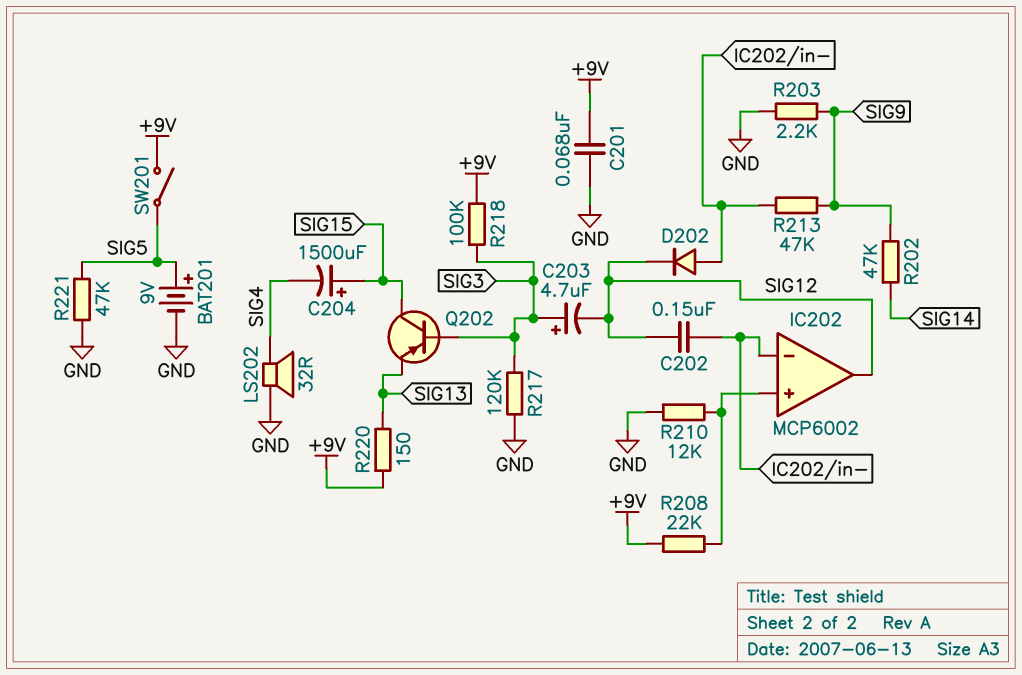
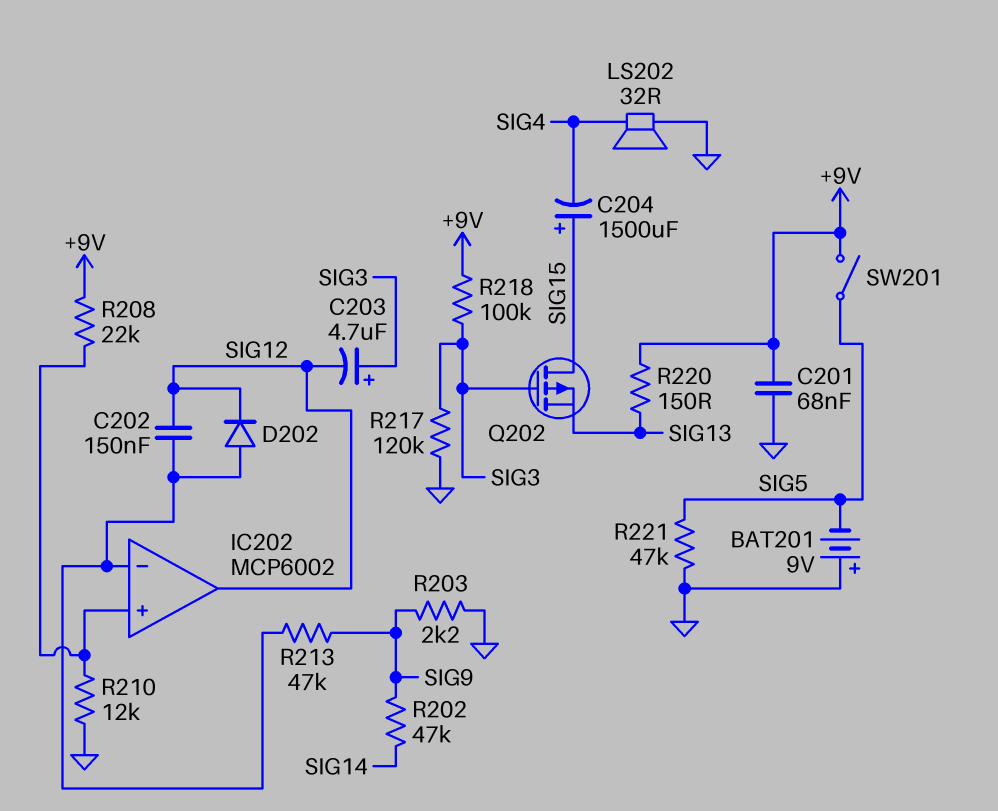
BAT201: 9V (plus SIG5, minus GND) -> 9V (plus GND, minus SIG5)
Q202: PNP (B SIG3, C SIG15, E SIG13) -> PMOS (G SIG3, D SIG15, S SIG13)

